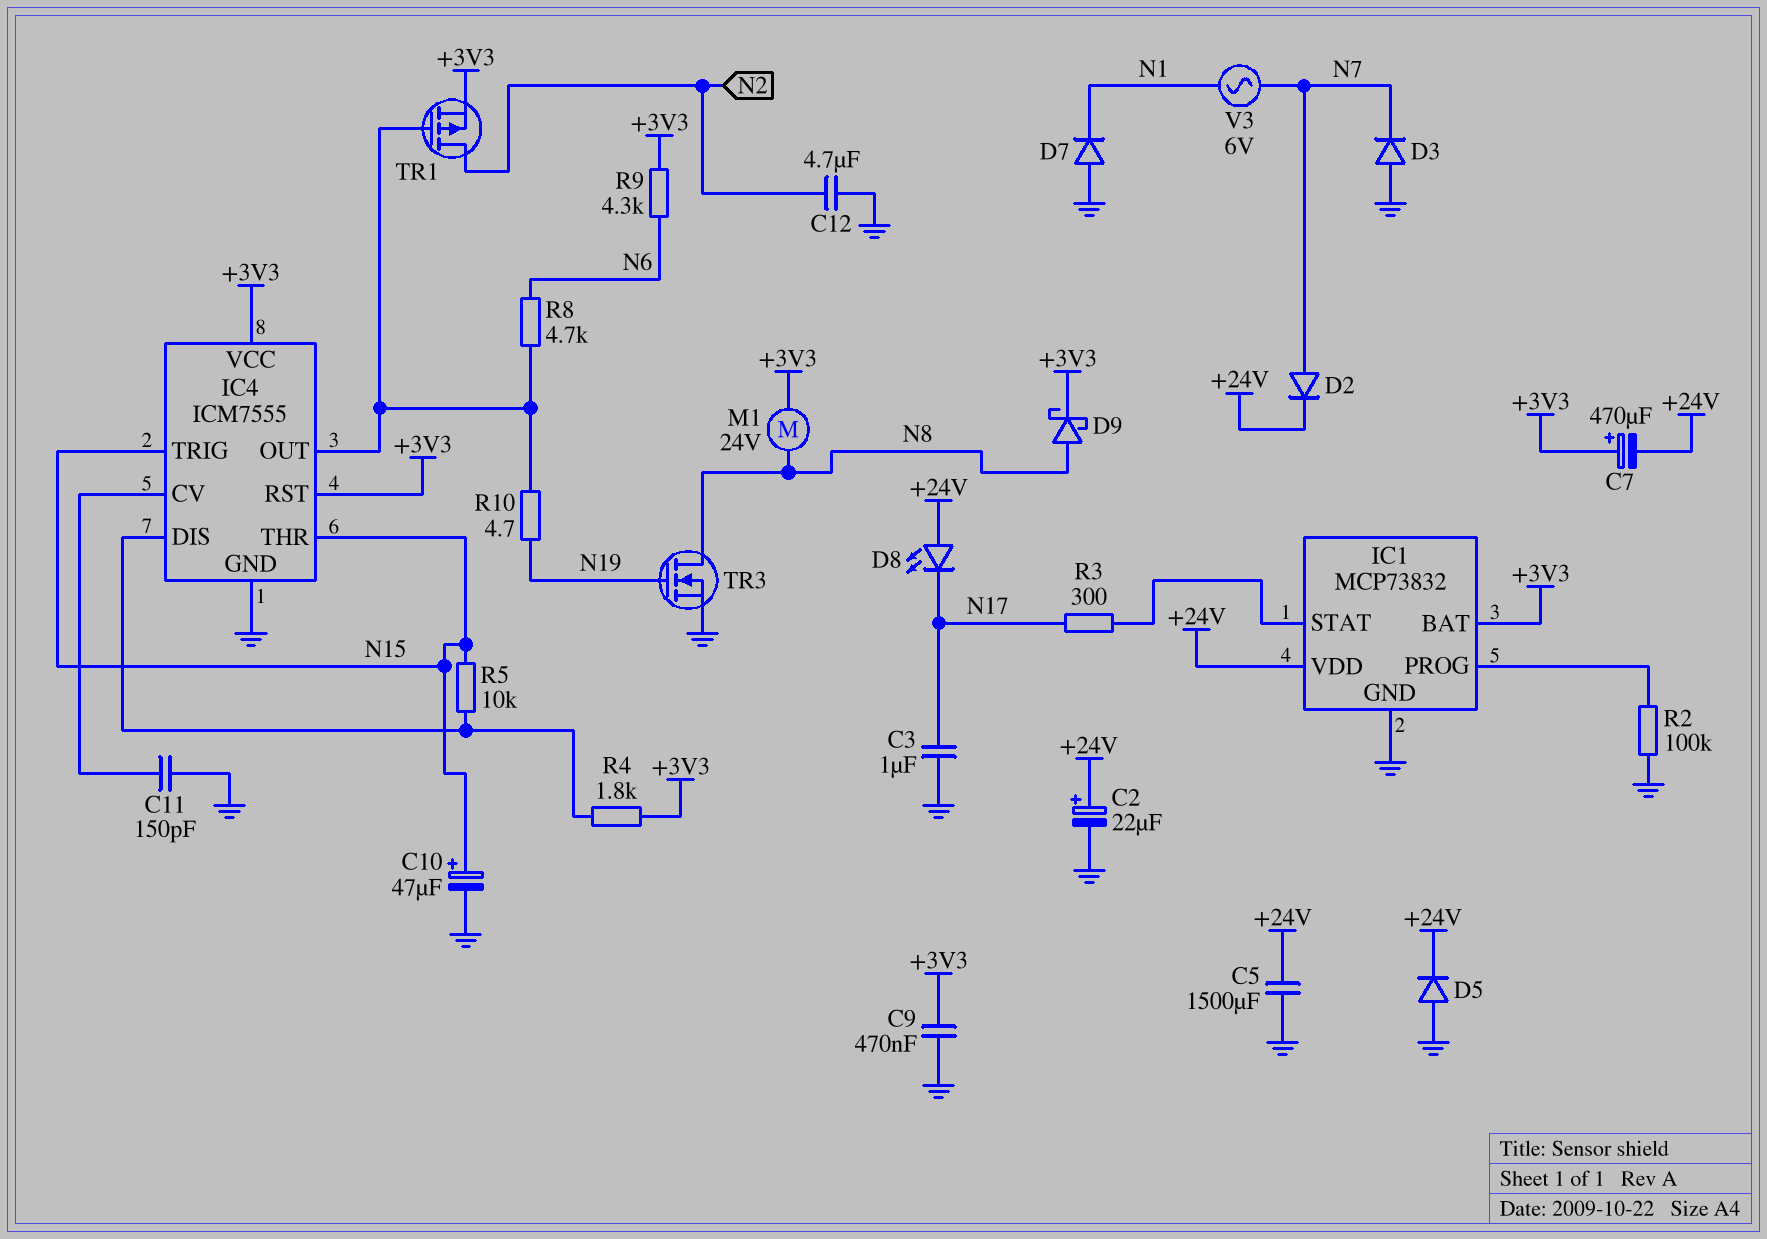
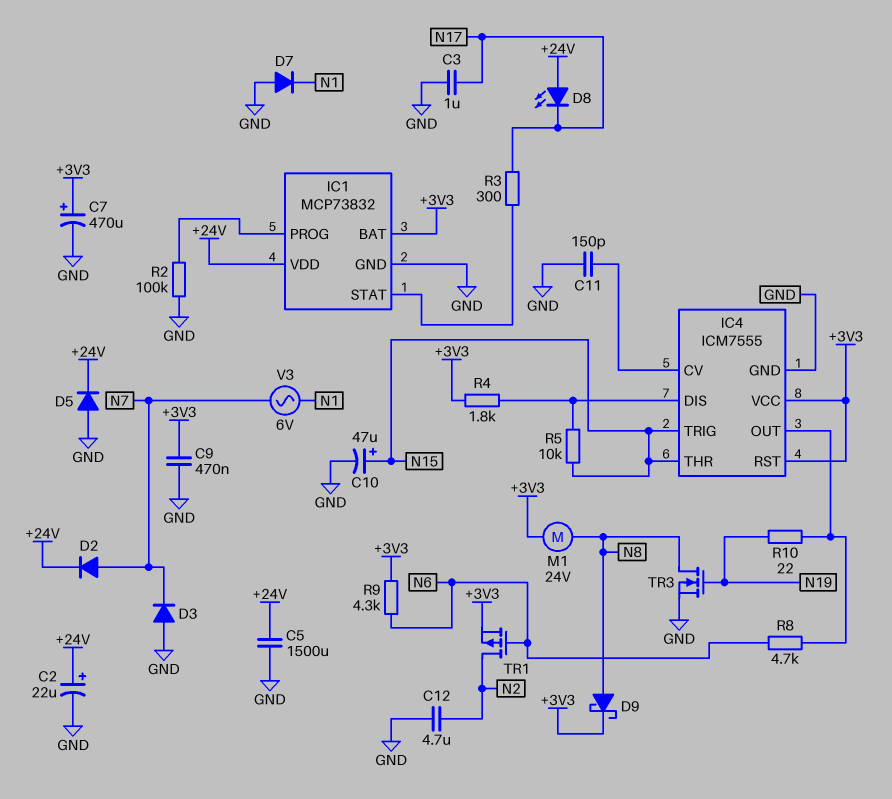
C7: 470uF (plus +3V3, minus +24V) -> 470uF (plus +3V3, minus GND)
R10: 4.7 (IC4/OUT, N19) -> 22 (IC4/OUT, N19)
TR1: PMOS (G IC4/OUT, D N2, S +3V3) -> PMOS (G N6, D N2, S +3V3)

